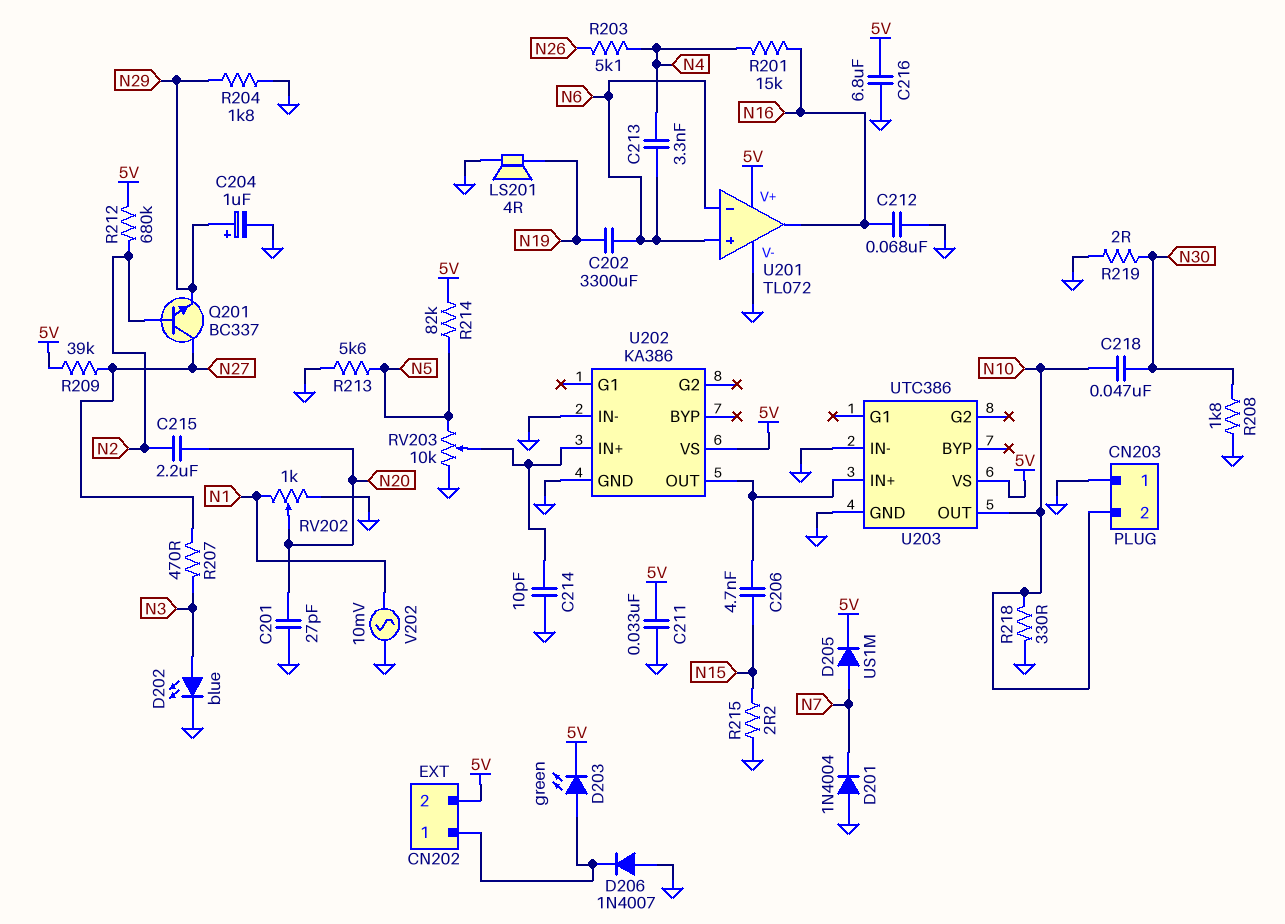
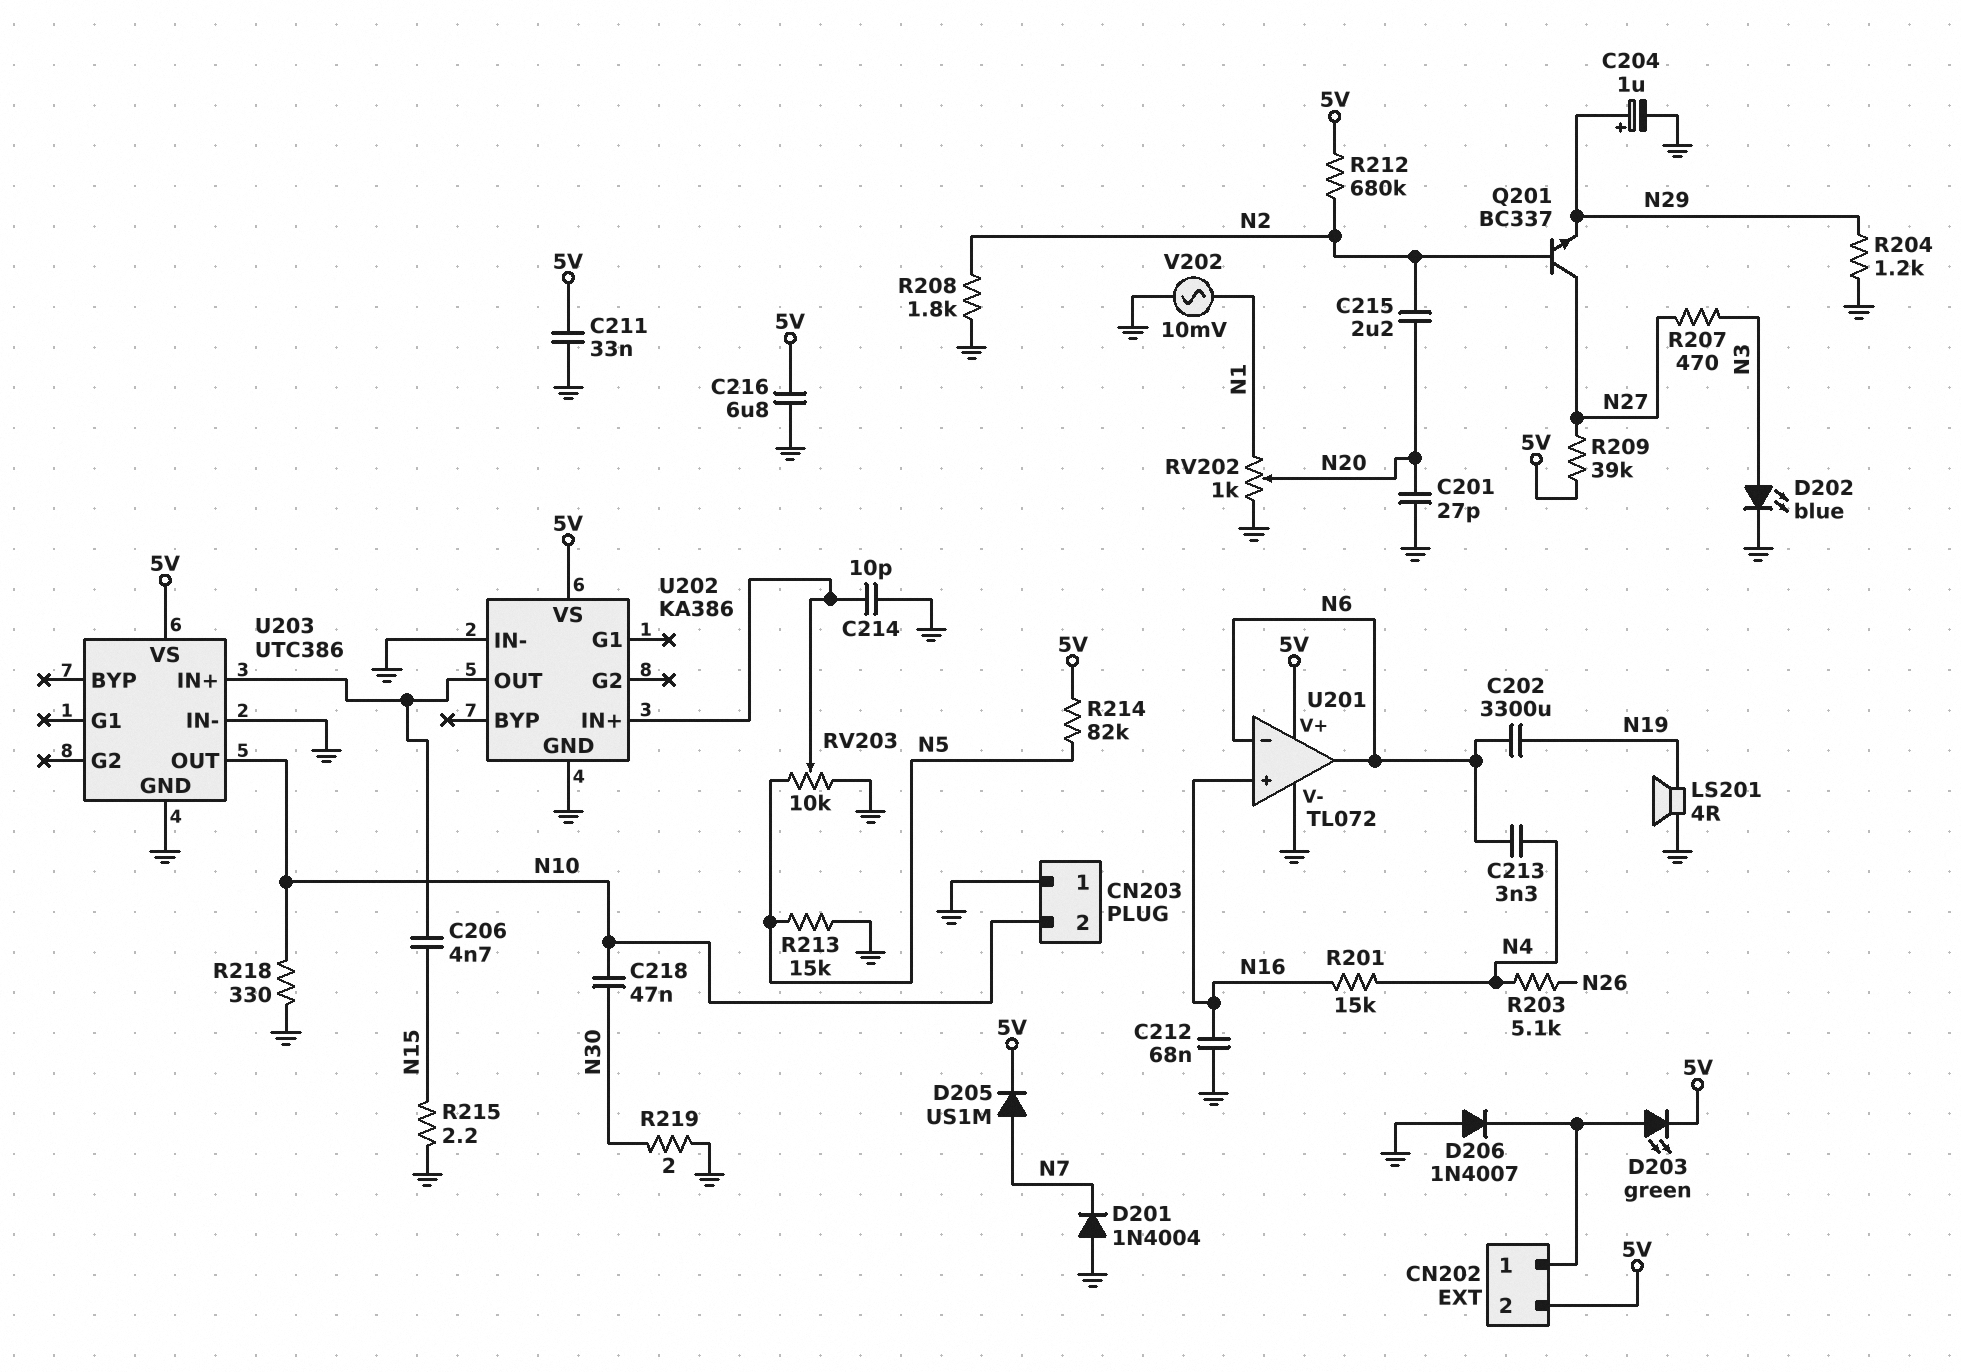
R204: 1.8k (GND, N29) -> 1.2k (GND, N29)
R208: 1.8k (GND, N30) -> 1.8k (GND, N2)
R213: 5.6k (GND, N5) -> 15k (GND, N5)
U201 pin in+: N6 -> N16
U201 pin out: N16 -> N6

